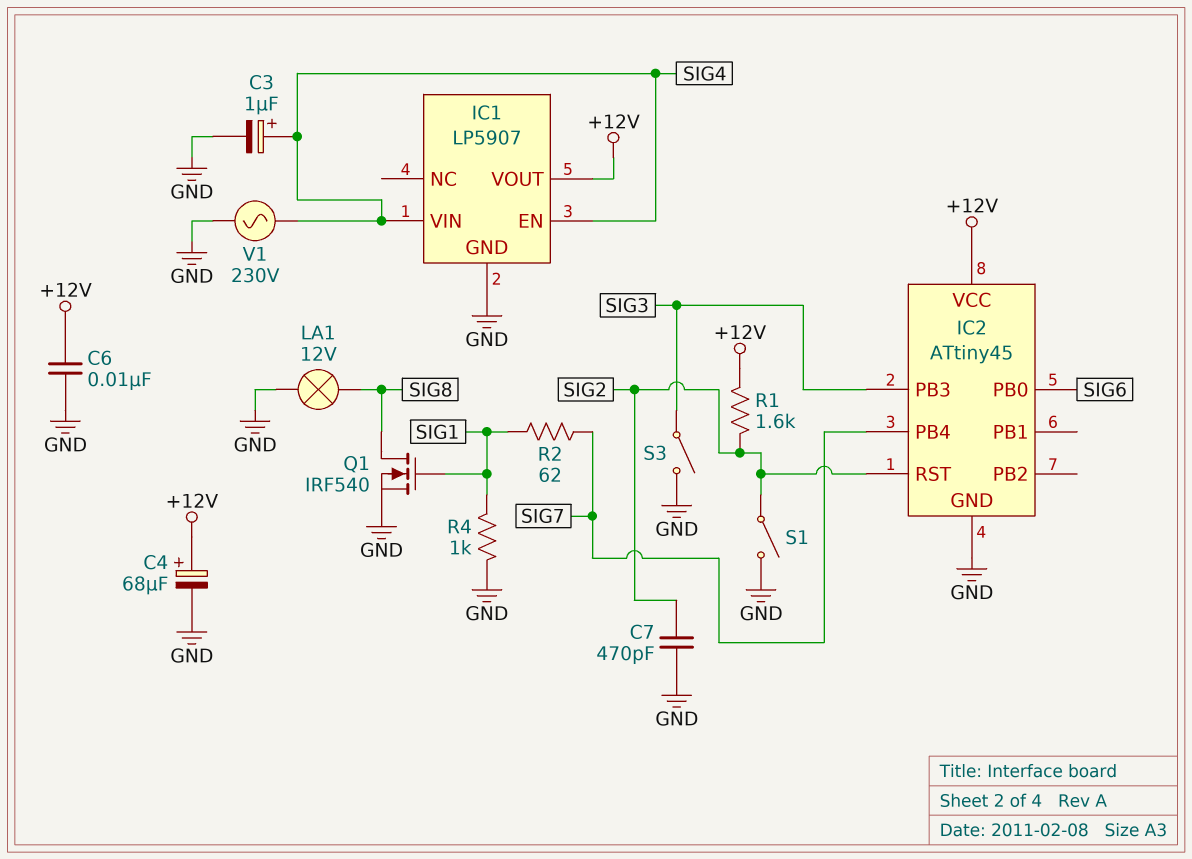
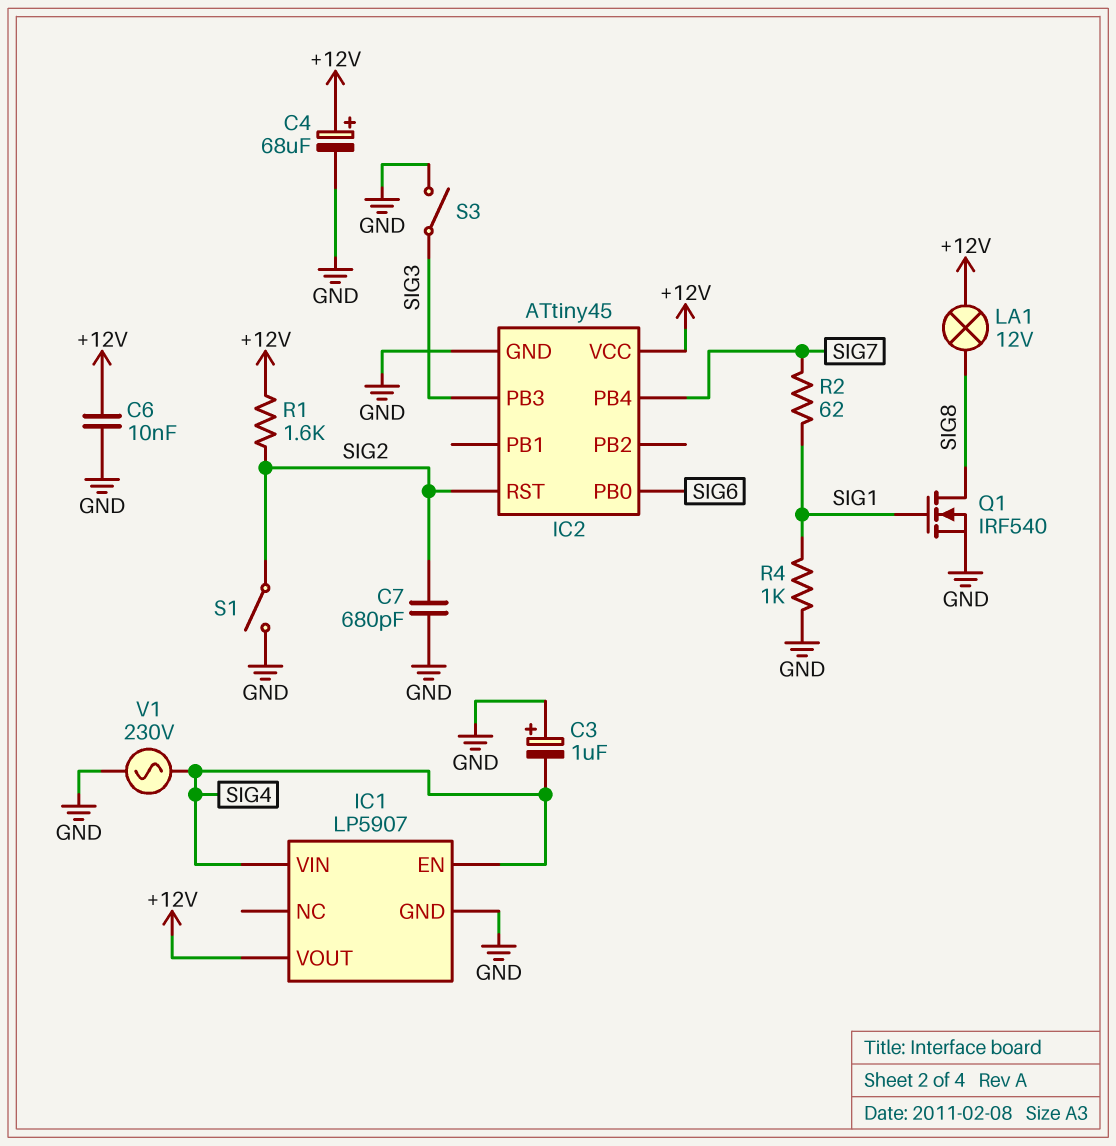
C3: 1uF (plus SIG4, minus GND) -> 1uF (plus GND, minus SIG4)
C7: 470pF (GND, SIG2) -> 680pF (GND, SIG2)
LA1: lamp 12V (GND, SIG8) -> lamp 12V (+12V, SIG8)

